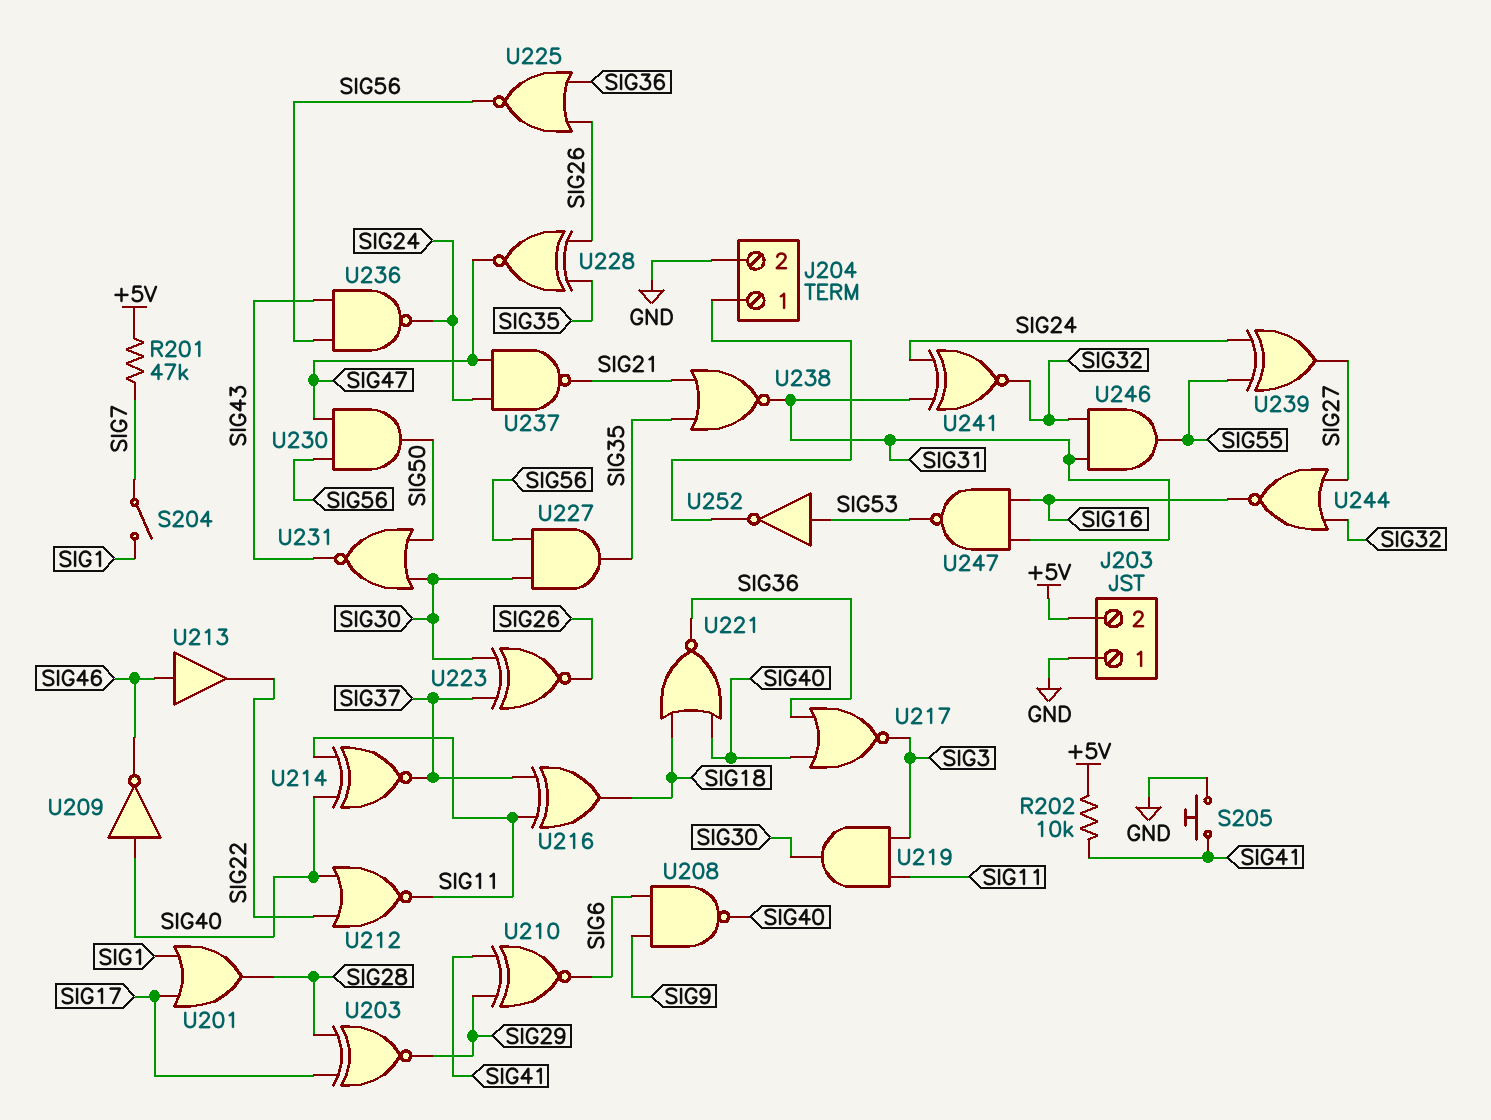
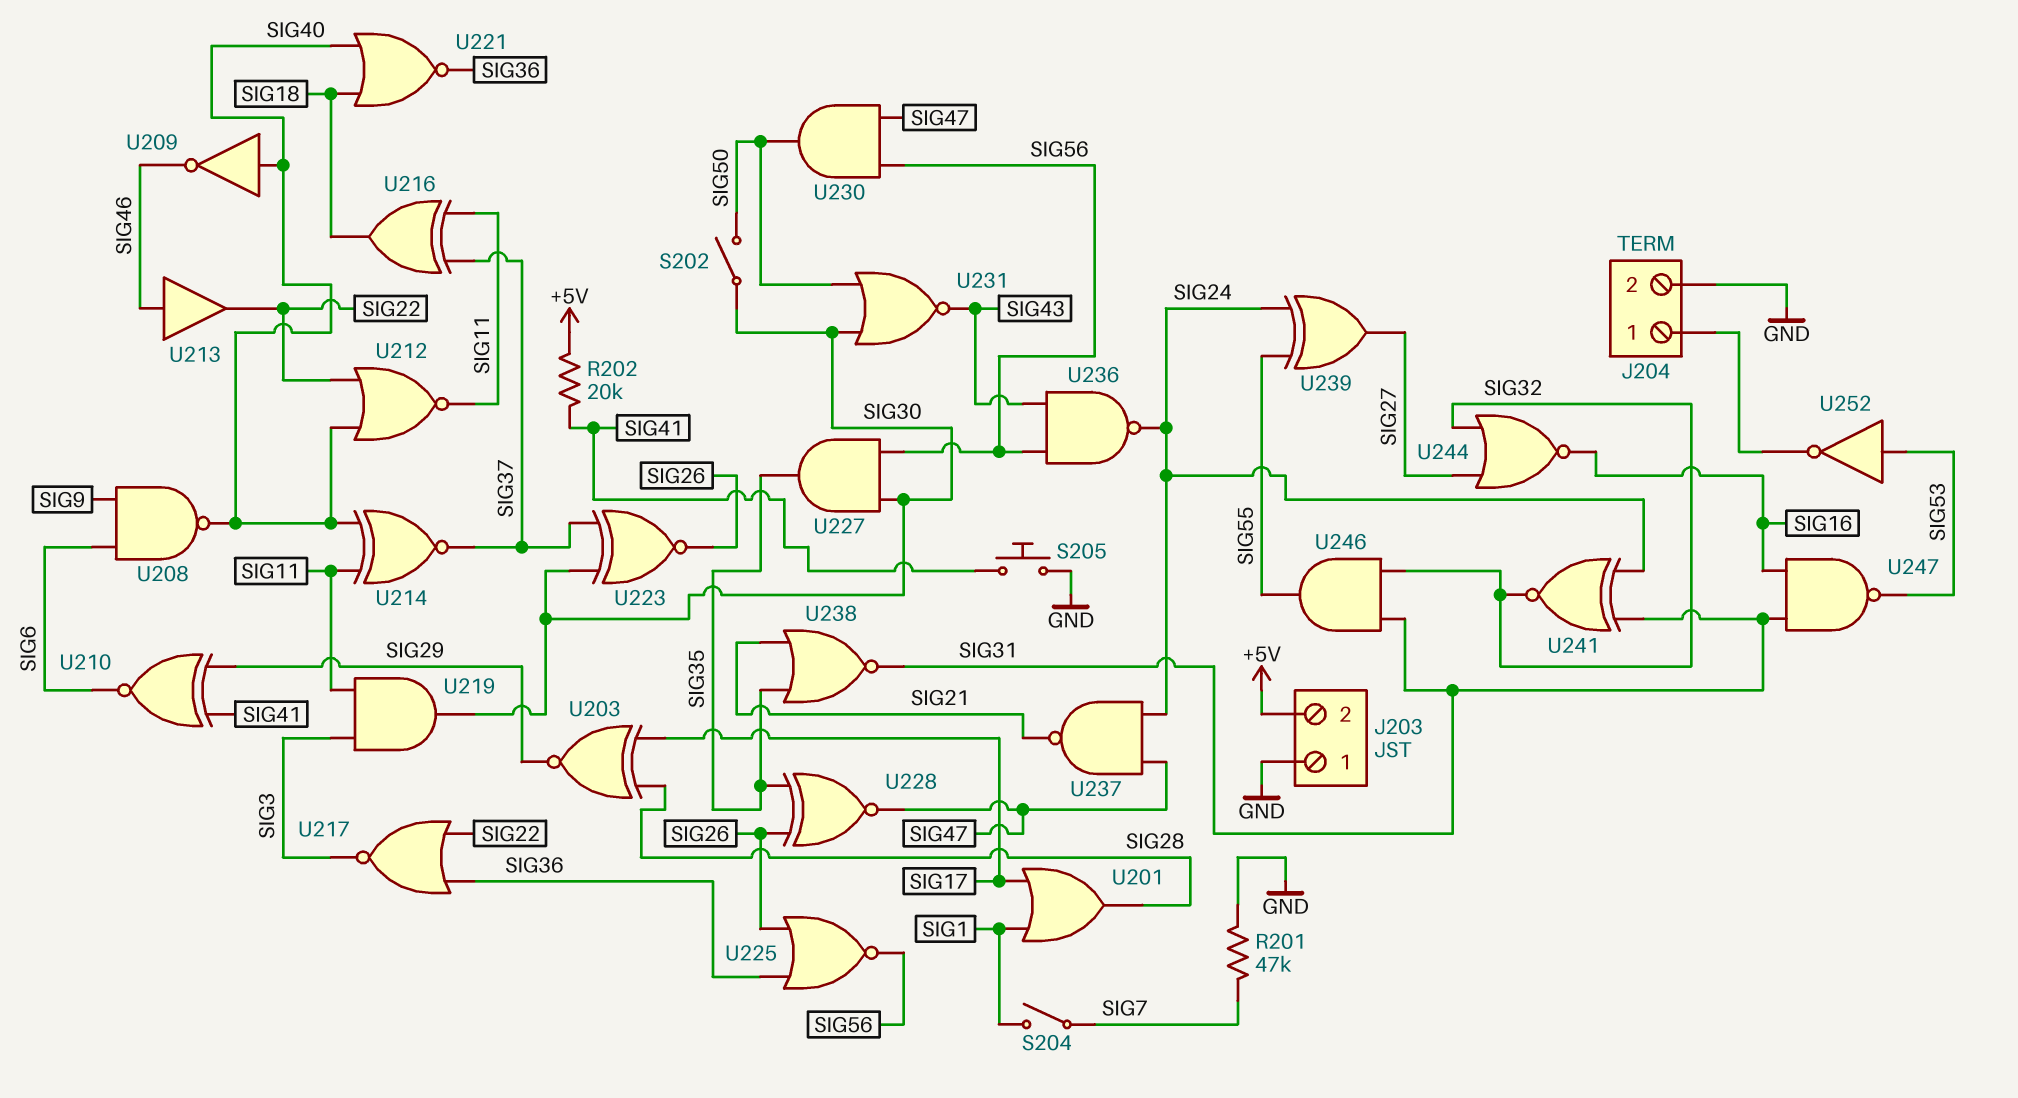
R201: 47k (+5V, SIG7) -> 47k (GND, SIG7)
R202: 10k (+5V, SIG41) -> 20k (+5V, SIG41)
S202: none -> switch (SIG30, SIG50)
U217: NOR (in SIG36, in SIG40, out SIG3) -> NOR (in SIG22, in SIG36, out SIG3)

